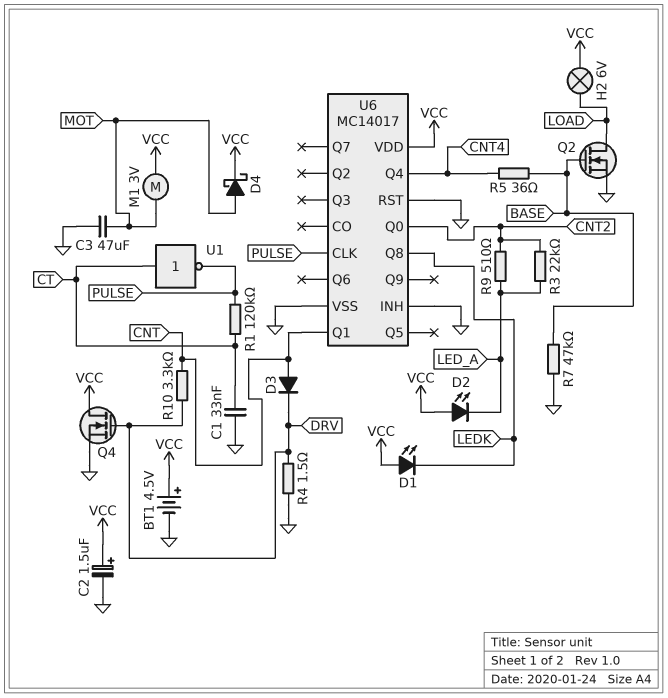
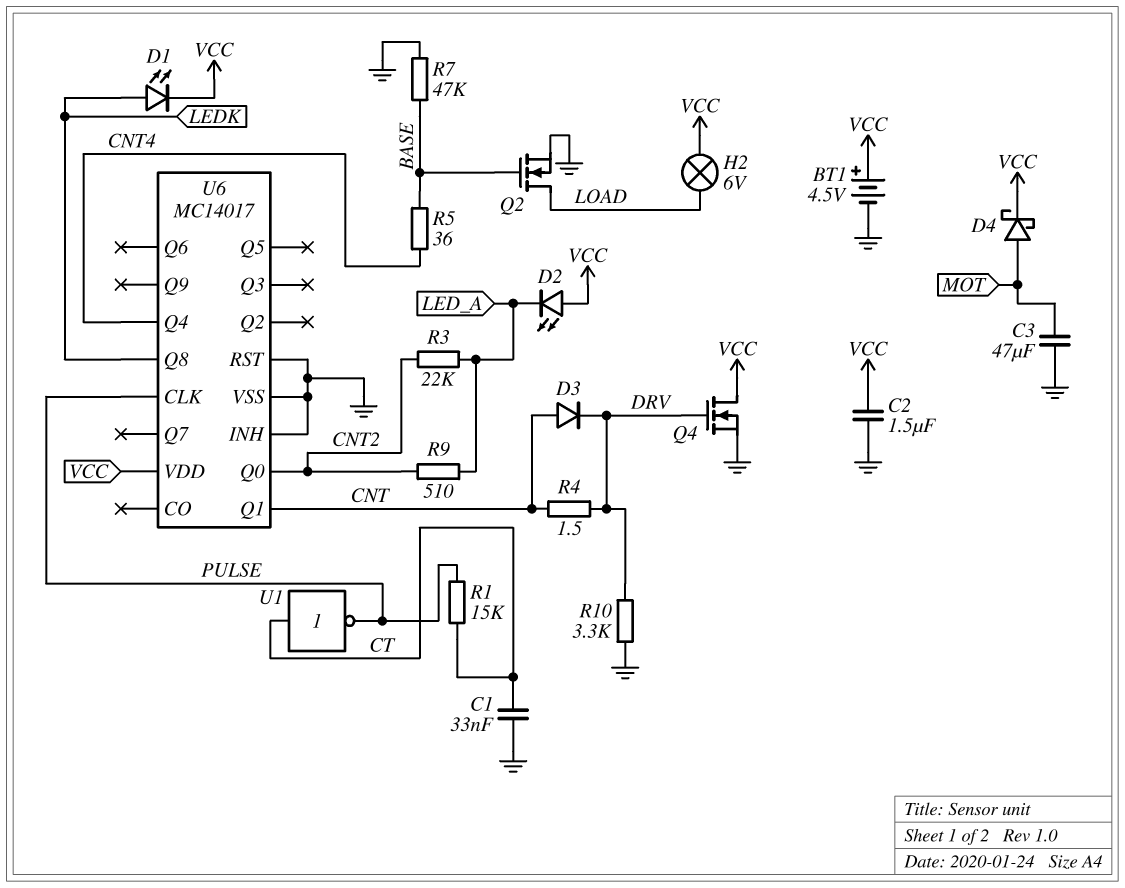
C2: 1.5uF (plus VCC, minus GND) -> 1.5uF (GND, VCC)
D1: LED (A VCC, K LEDK) -> LED (A LEDK, K VCC)
M1: motor 3V (MOT, VCC) -> none
R1: 120k (CT, PULSE) -> 15k (CT, PULSE)
R4: 1.5 (DRV, GND) -> 1.5 (CNT, DRV)
R10: 3.3k (CNT, DRV) -> 3.3k (DRV, GND)

